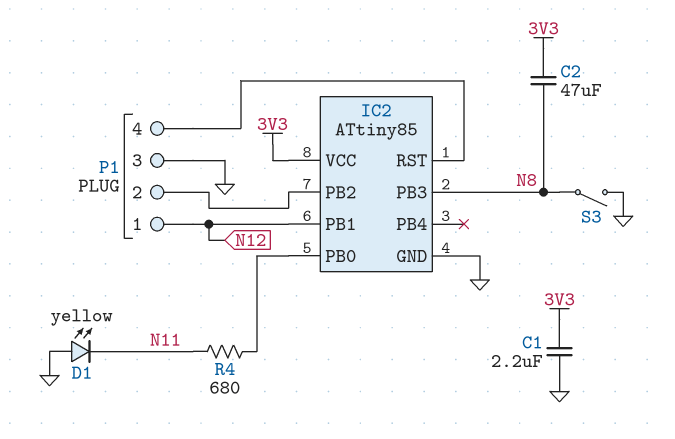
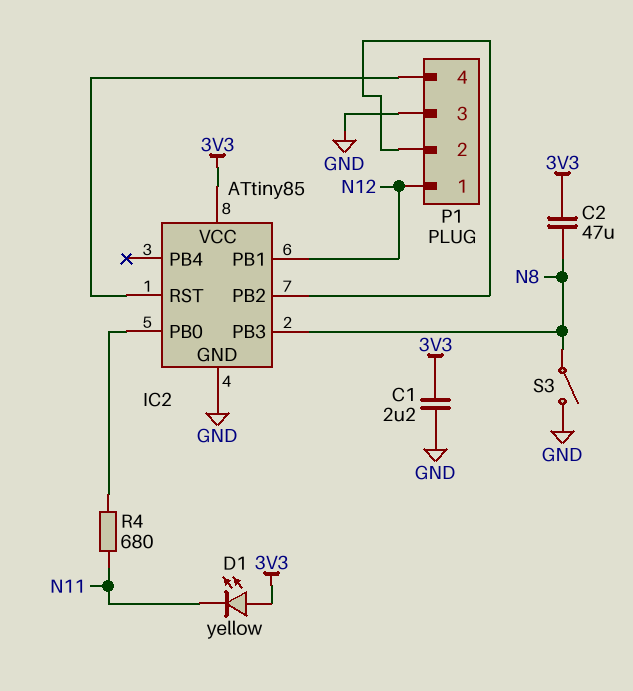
D1: LED yellow (A GND, K N11) -> LED yellow (A 3V3, K N11)

